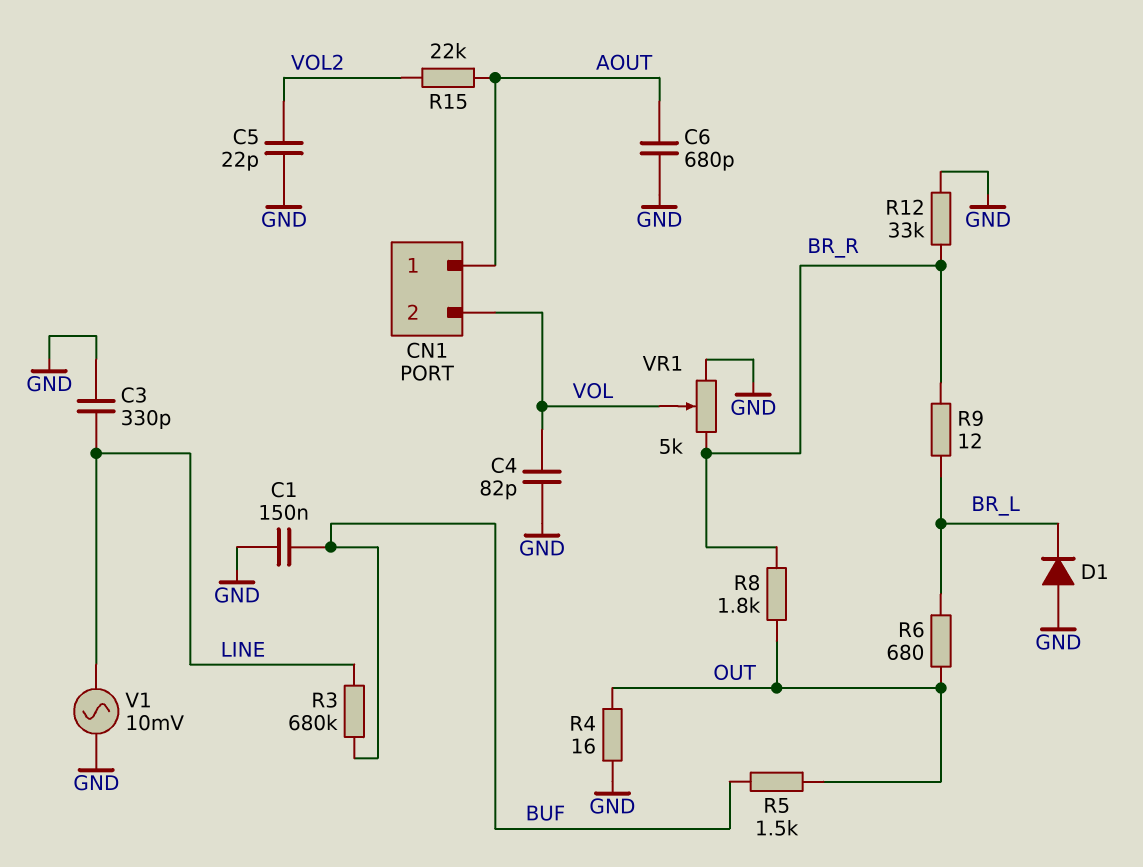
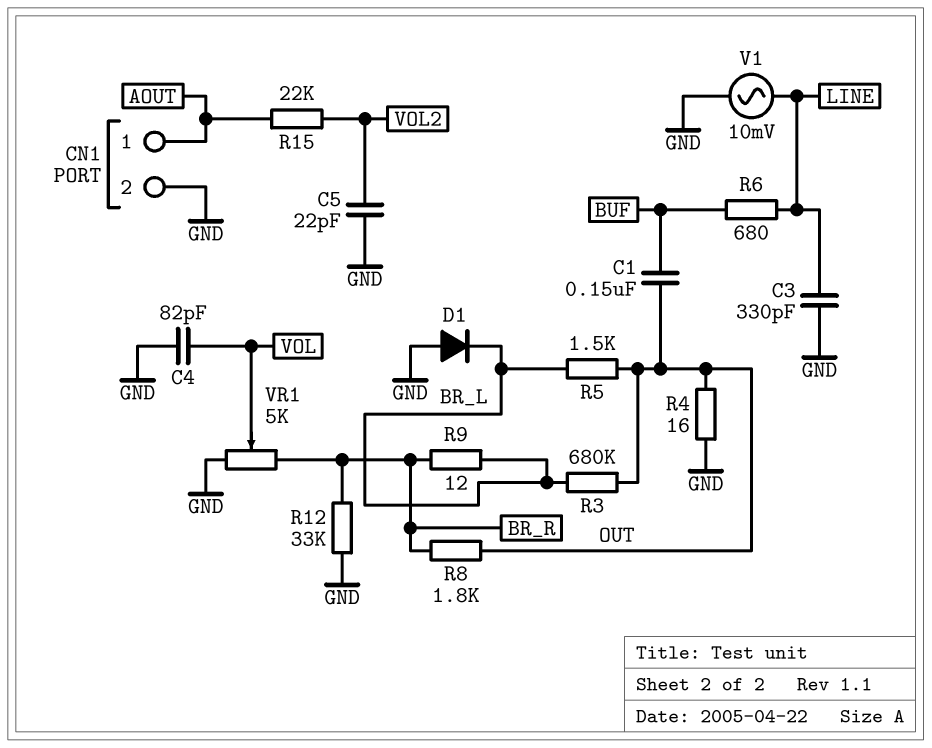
C1: 150nF (BUF, GND) -> 150nF (BUF, OUT)
C6: 680pF (AOUT, GND) -> none
CN1 pin 2: VOL -> GND
R3: 680k (BUF, LINE) -> 680k (BR_L, OUT)
R5: 1.5k (BUF, OUT) -> 1.5k (BR_L, OUT)
R6: 680 (BR_L, OUT) -> 680 (BUF, LINE)

